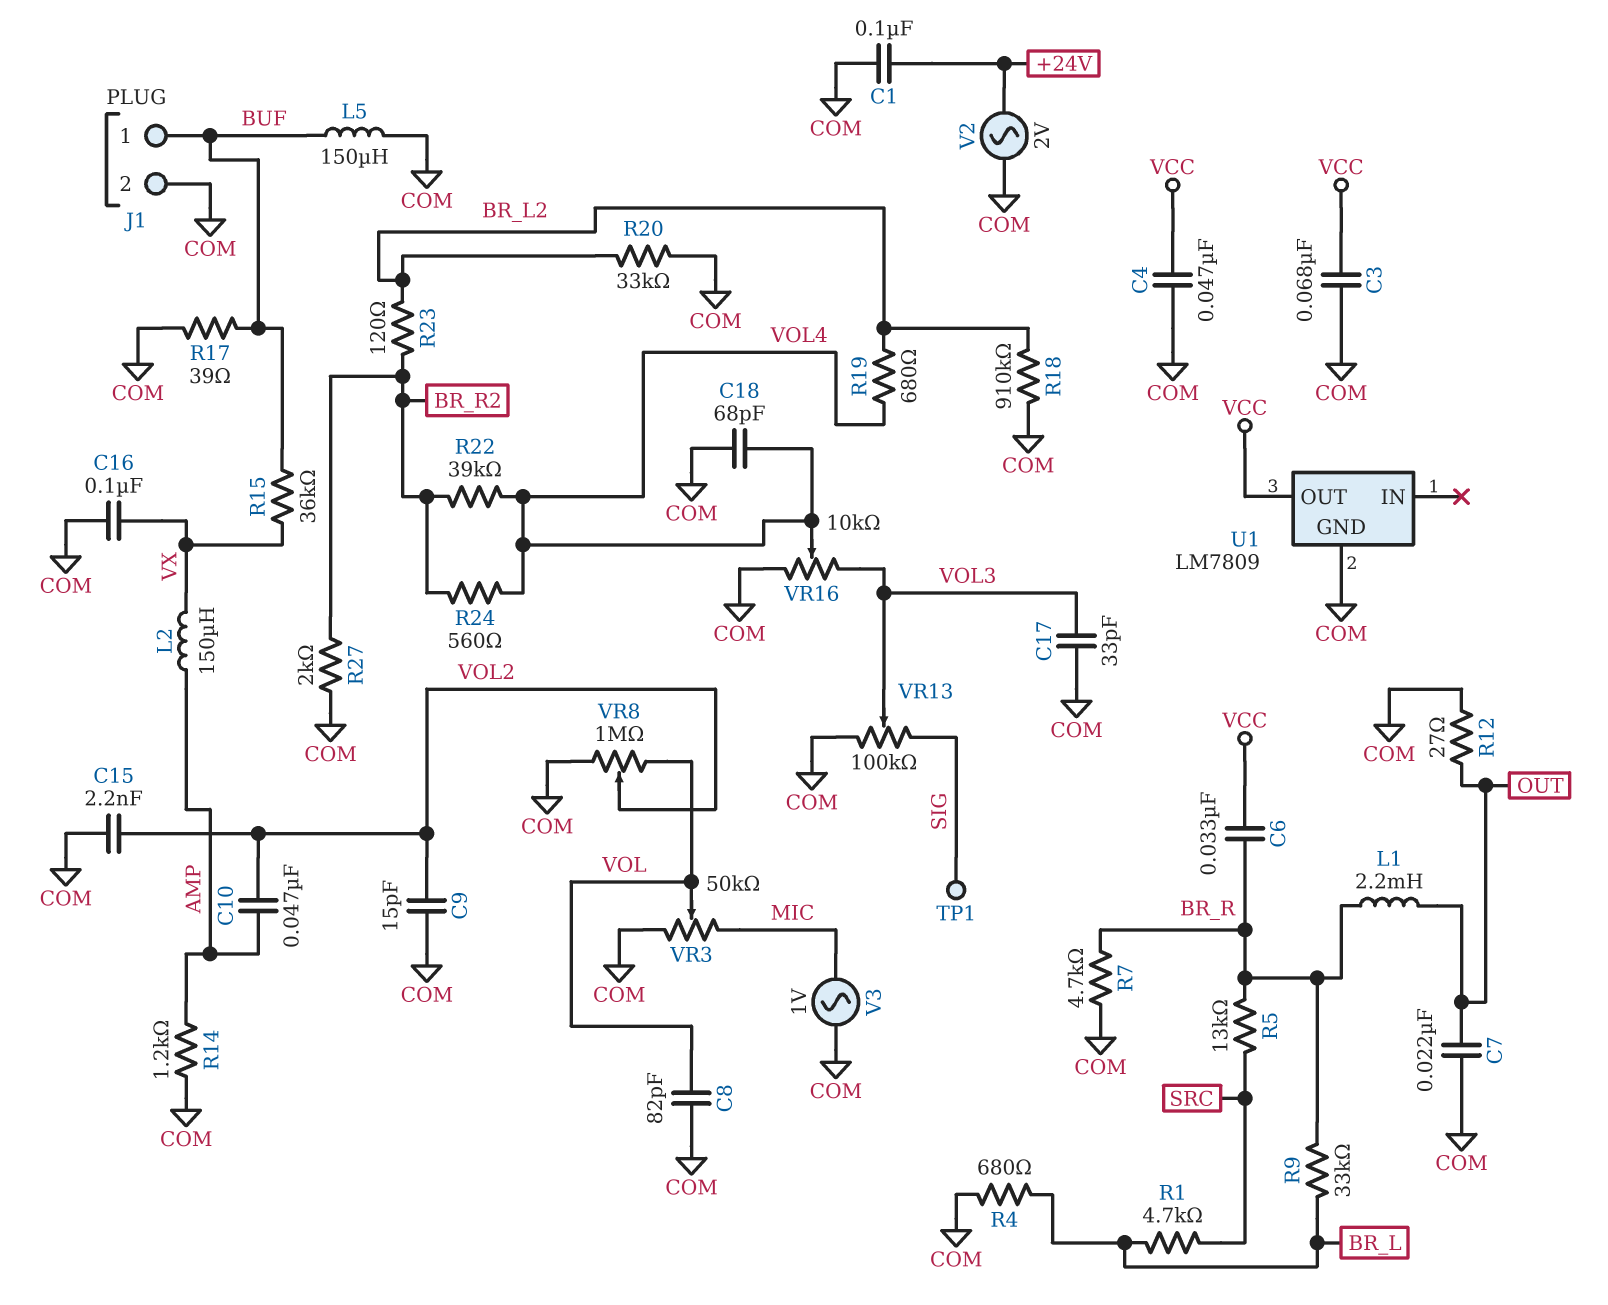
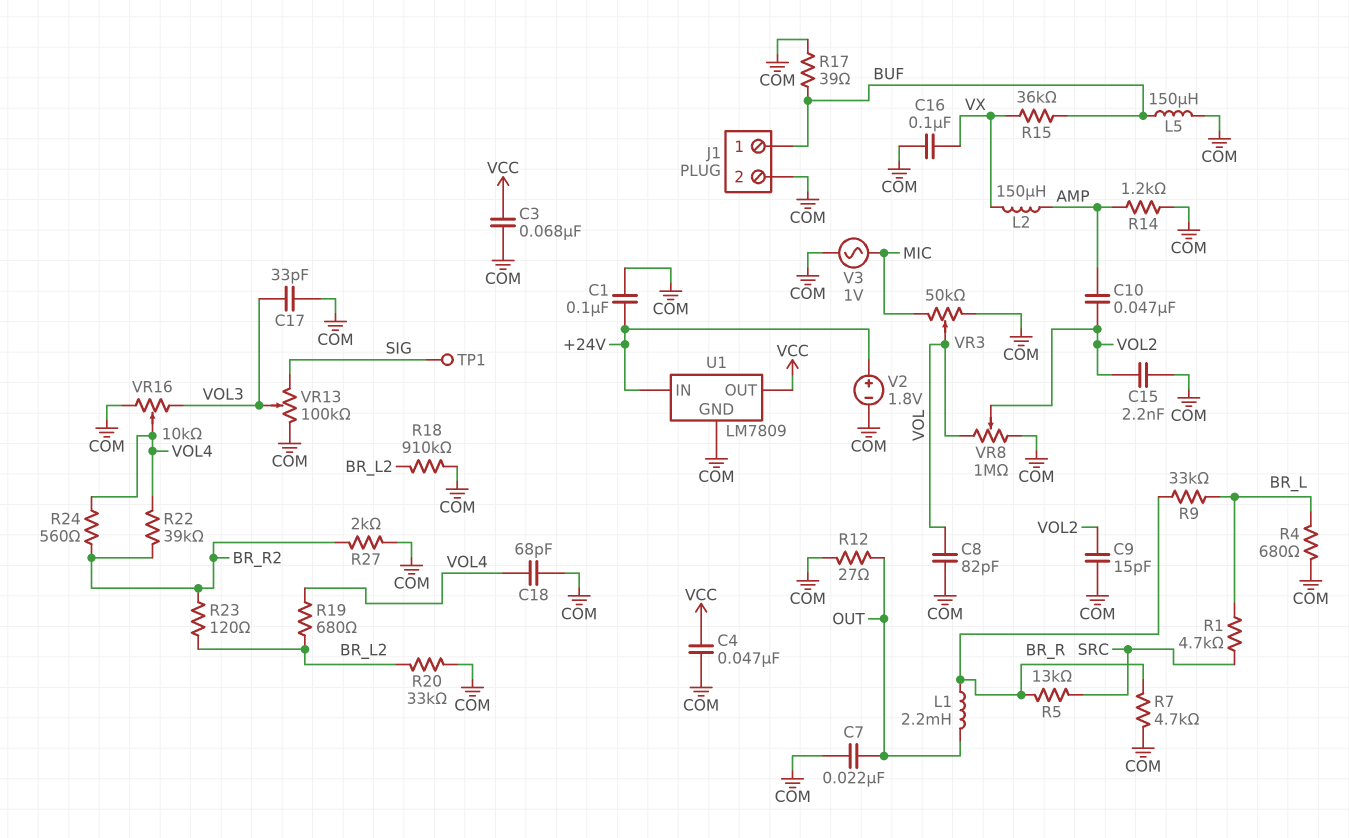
C6: 33nF (BR_R, VCC) -> none
U1 pin IN: none -> +24V
V2: AC 2V (+24V, COM) -> 1.8V (plus +24V, minus COM)

